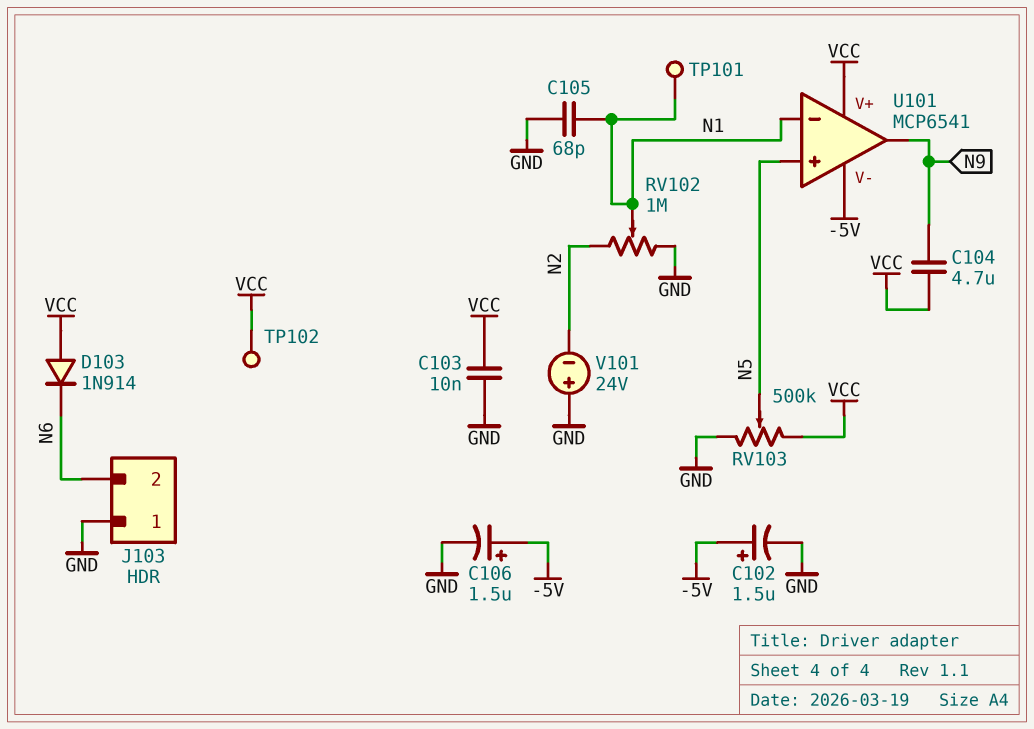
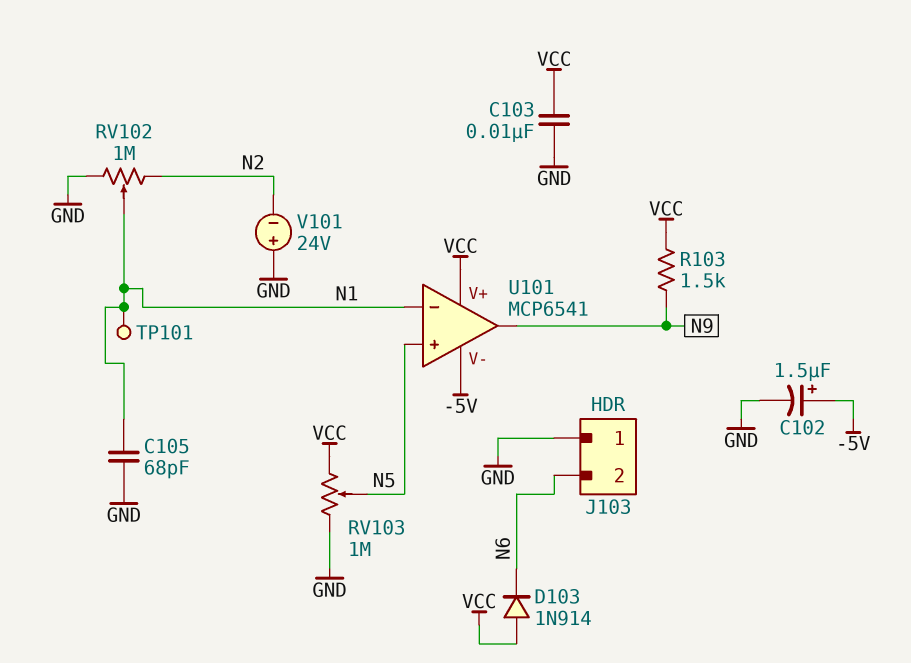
C104: 4.7uF (N9, VCC) -> none
C106: 1.5uF (plus -5V, minus GND) -> none
R103: none -> 1.5k (N9, VCC)
RV103: 500k (GND, VCC, wiper N5) -> 1M (GND, VCC, wiper N5)
TP102: test point (VCC) -> none

